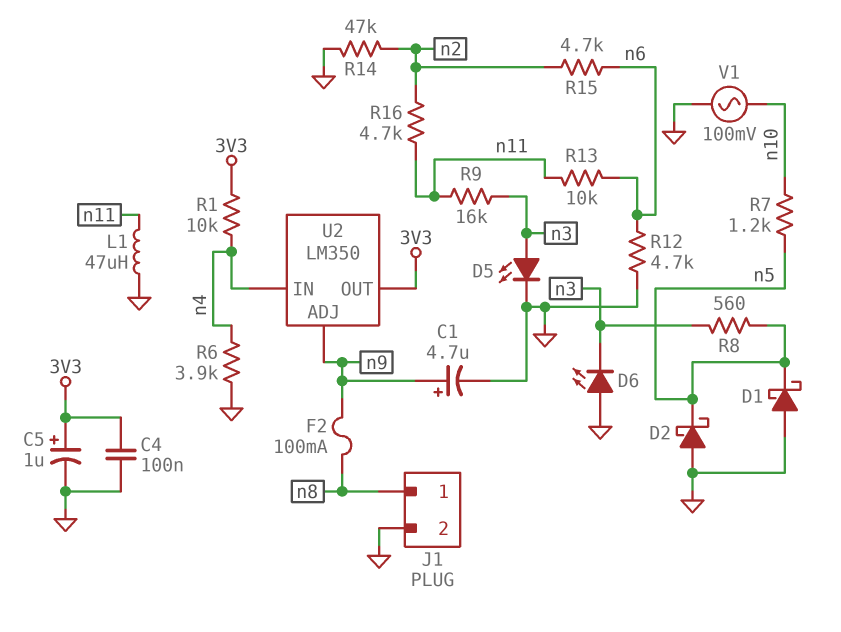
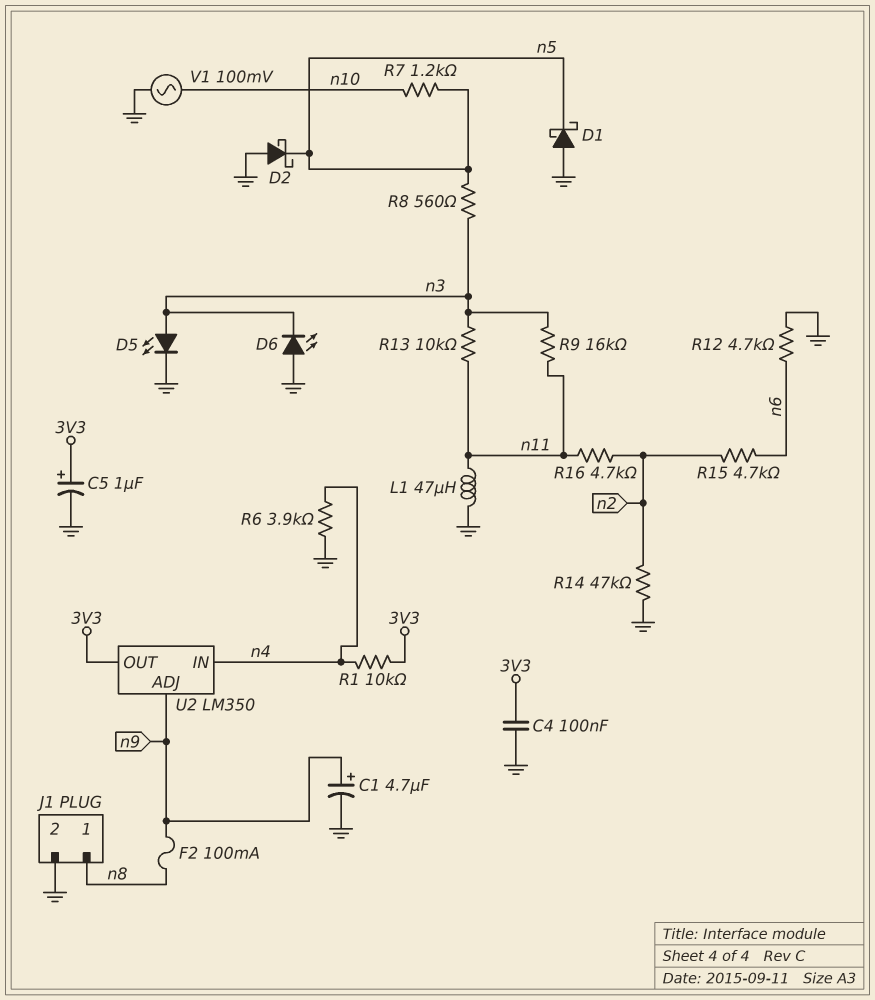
R13: 10k (n6, n11) -> 10k (n3, n11)

